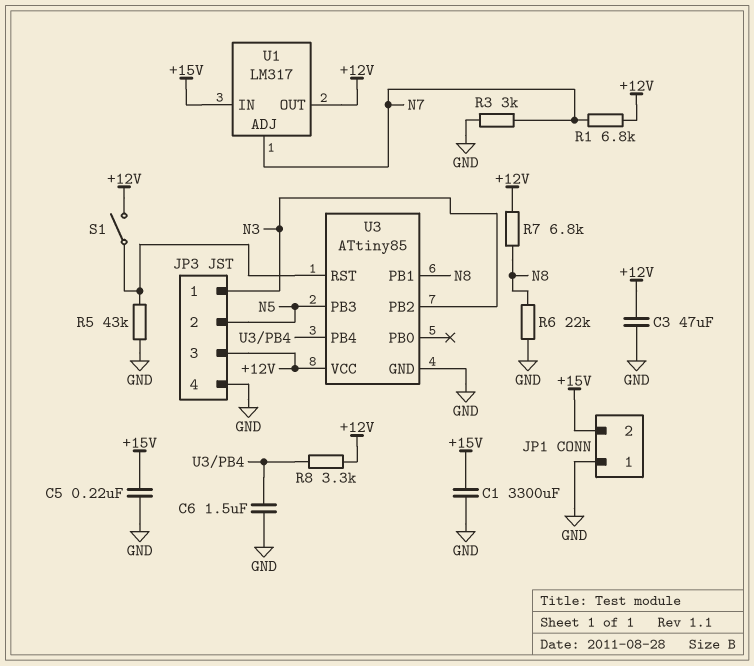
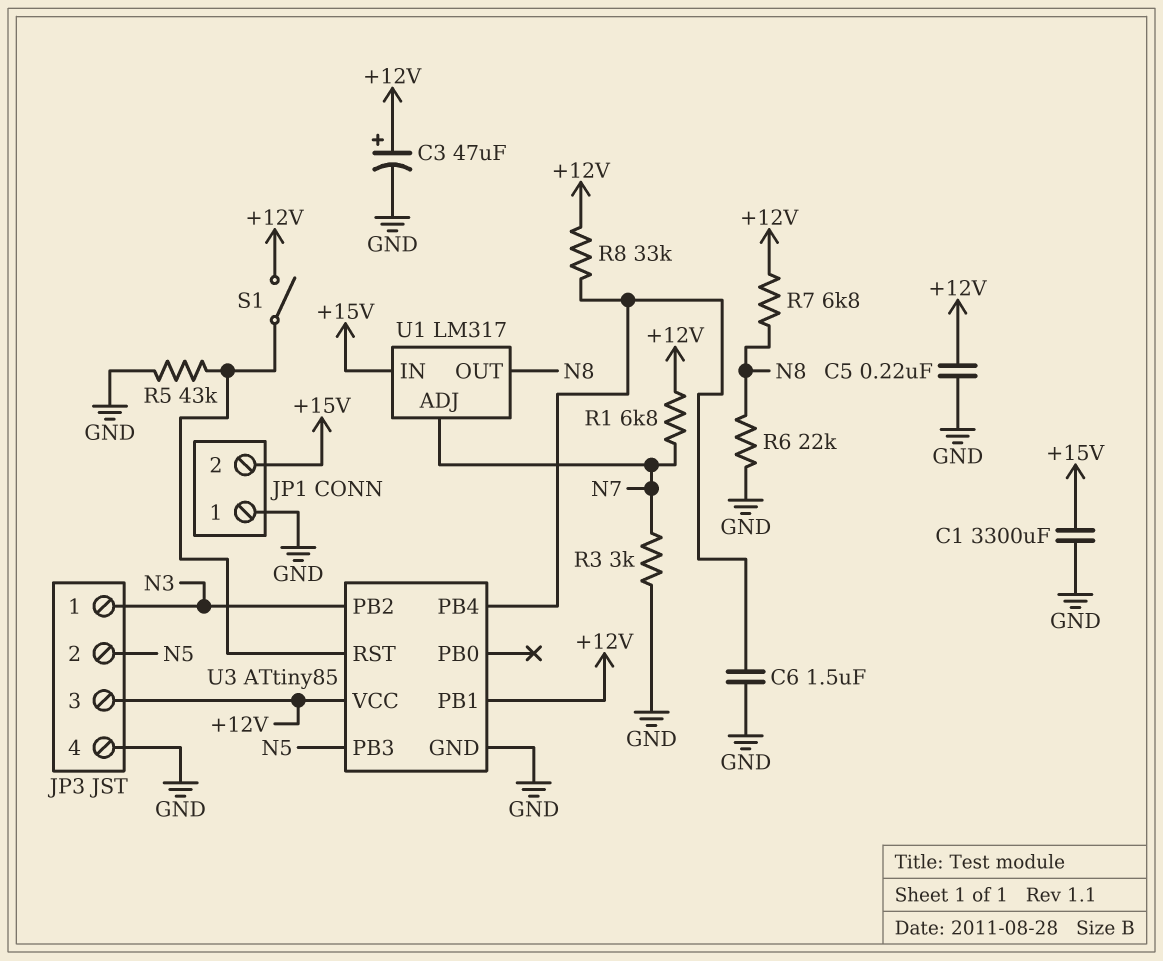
C3: 47uF (+12V, GND) -> 47uF (plus +12V, minus GND)
C5: 220nF (+15V, GND) -> 220nF (+12V, GND)
R8: 3.3k (+12V, U3/PB4) -> 33k (+12V, U3/PB4)
U1 pin OUT: +12V -> N8
U3 pin PB1: N8 -> +12V

